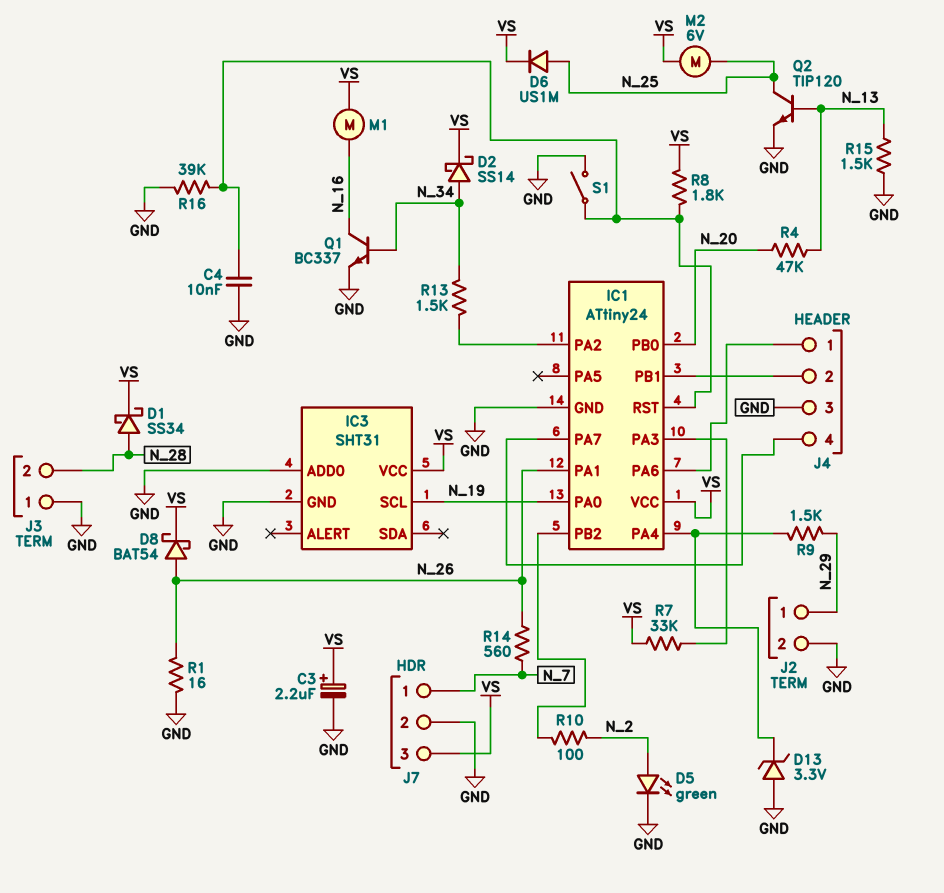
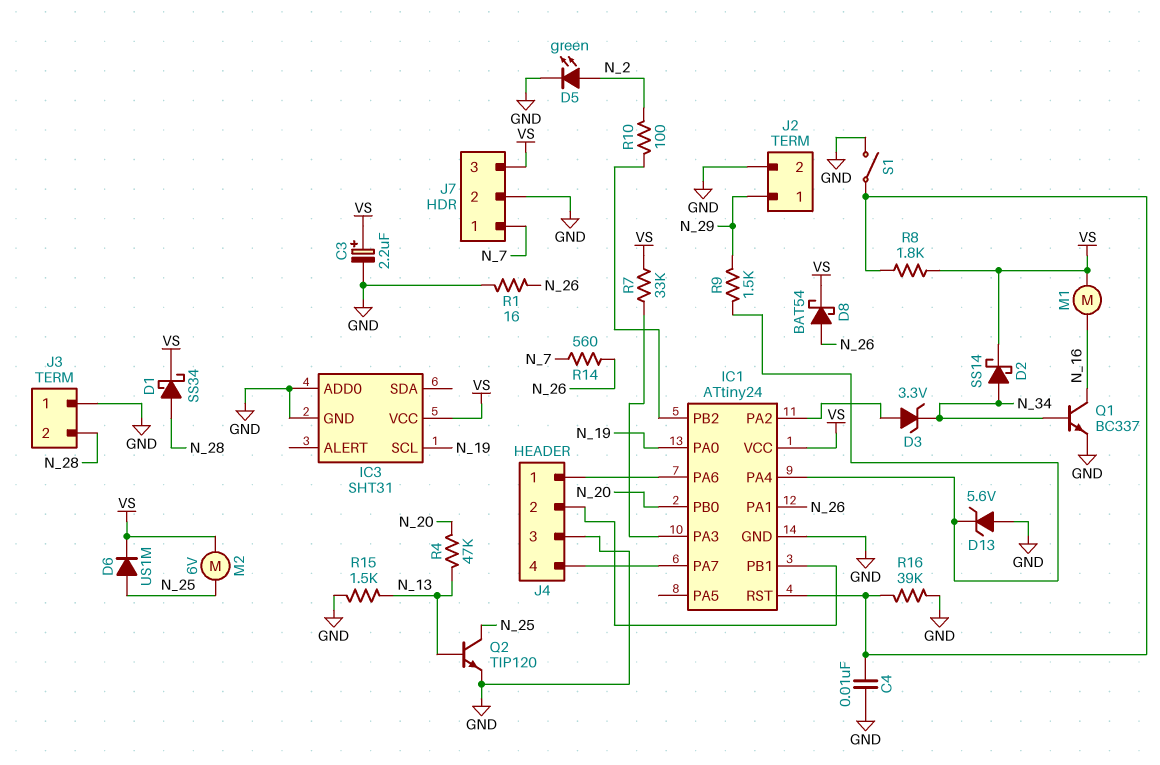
D3: none -> zener 3.3V (A IC1/PA2, K N_34)
D13: zener 3.3V (A GND, K IC1/PA4) -> zener 5.6V (A GND, K IC1/PA4)
R13: 1.5k (IC1/PA2, N_34) -> none

